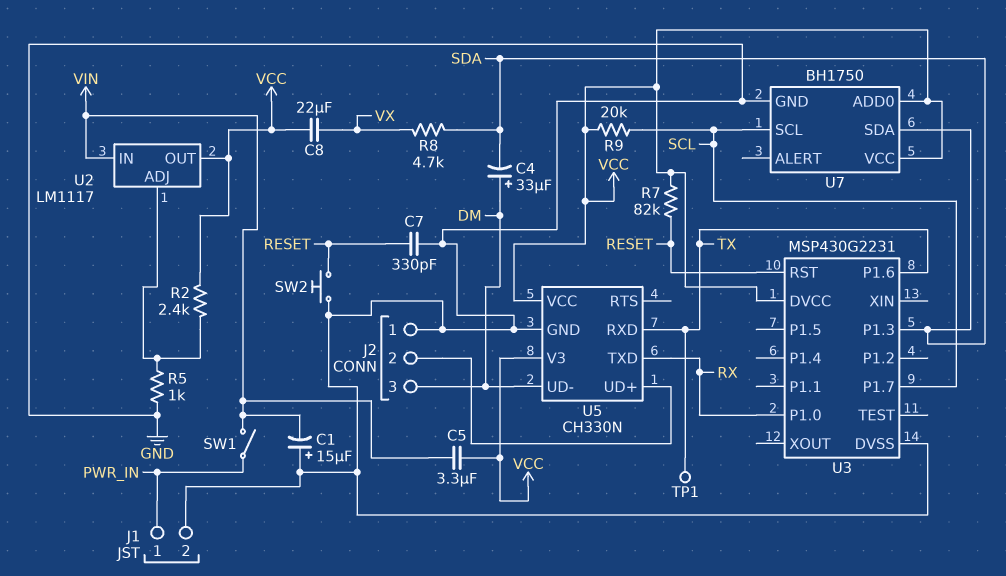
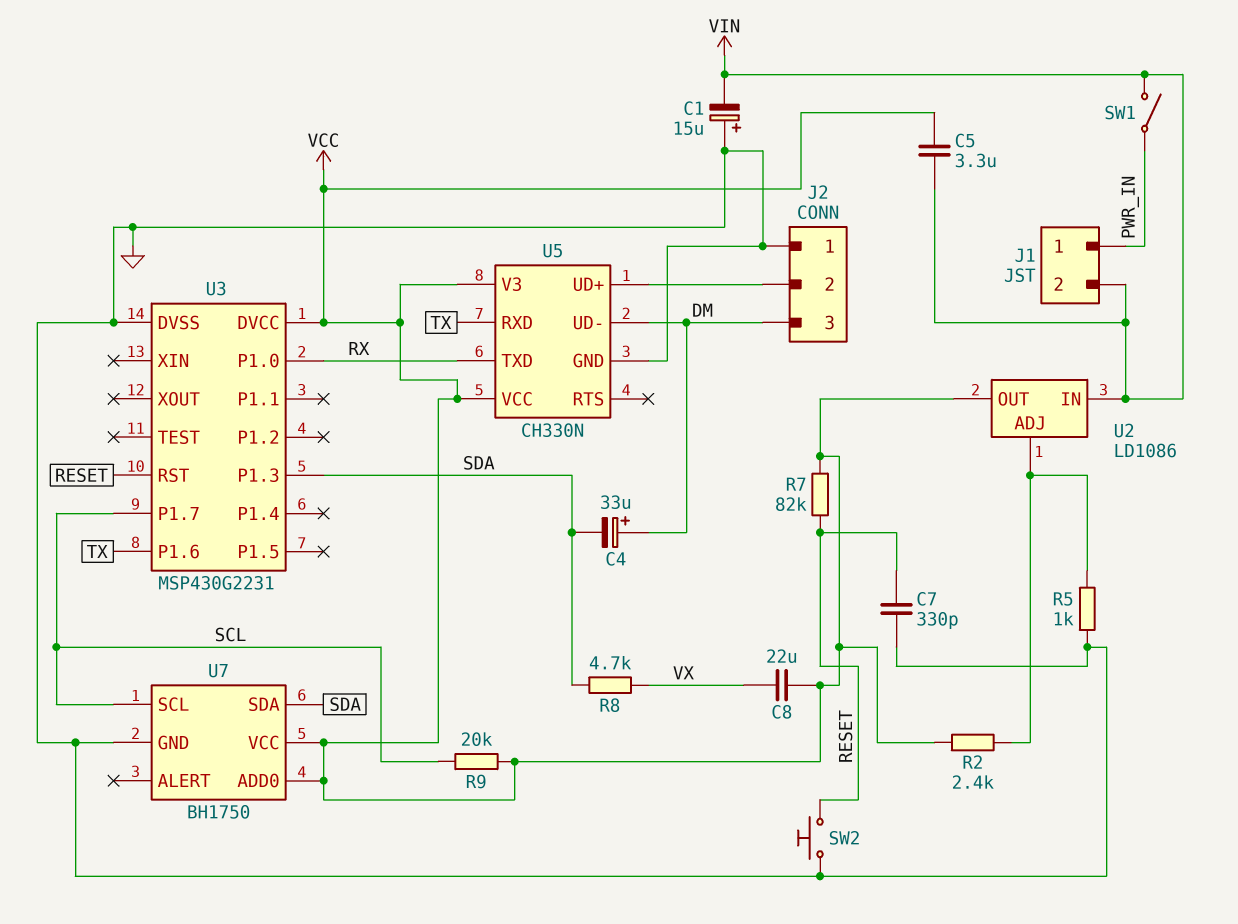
J1 pin 2: GND -> VIN
TP1: test point (TX) -> none
U2: LM1117 -> LD1086

